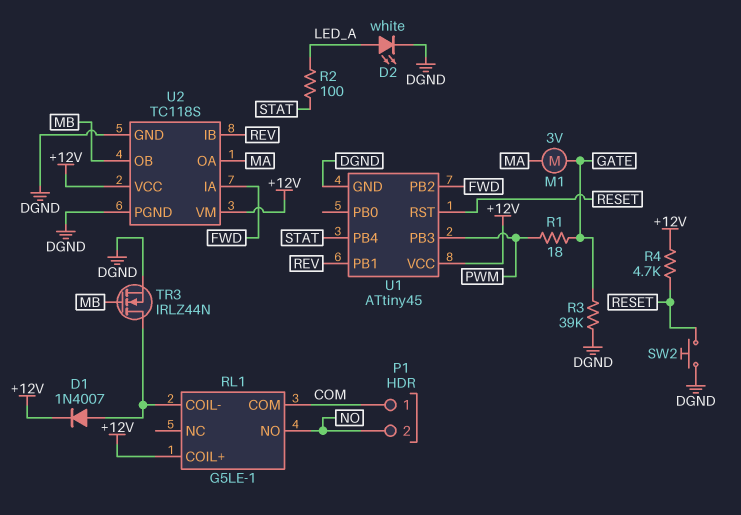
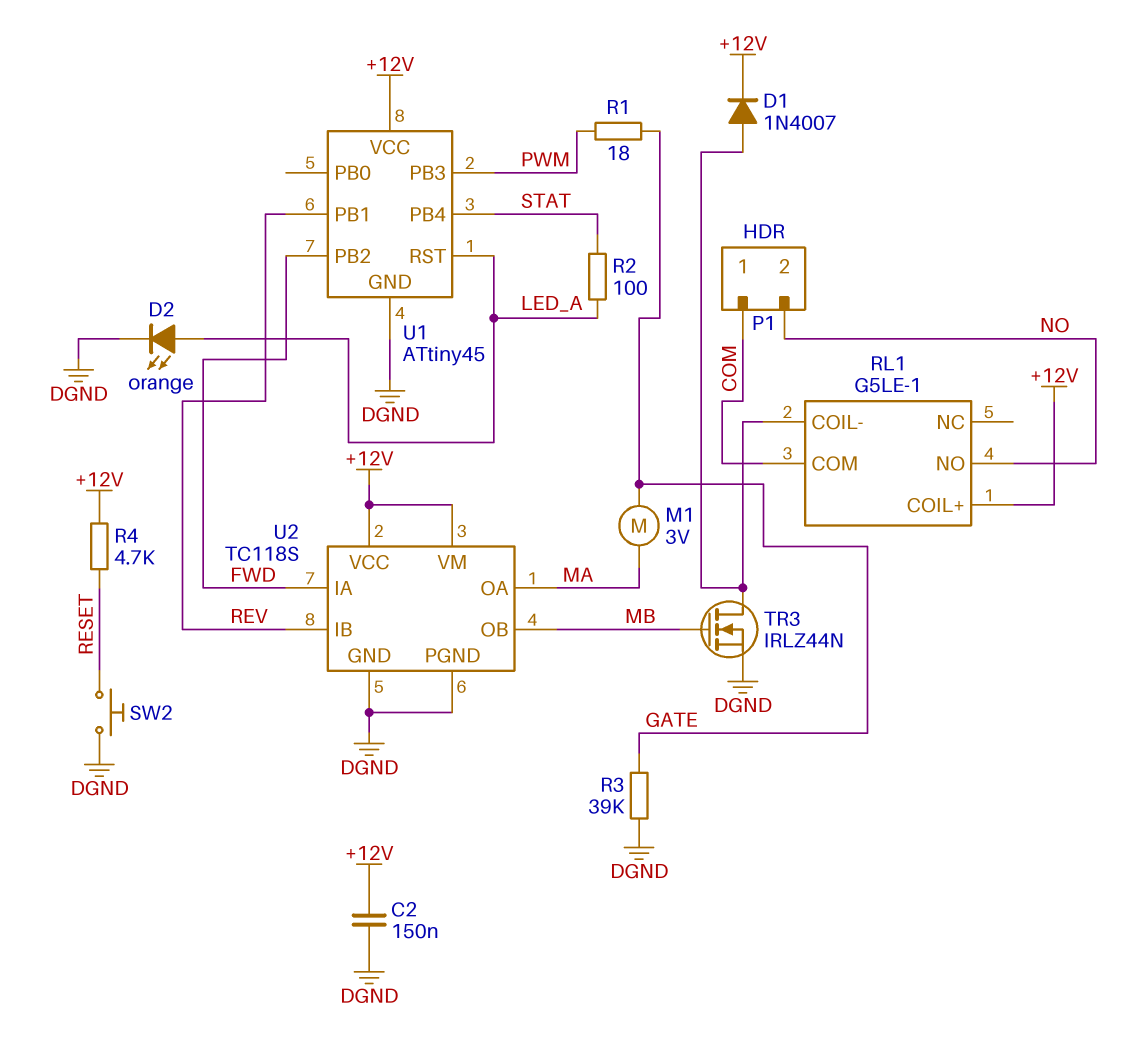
C2: none -> 150nF (+12V, DGND)
D2: LED white (A LED_A, K DGND) -> LED orange (A LED_A, K DGND)
U1 pin RST: RESET -> LED_A

